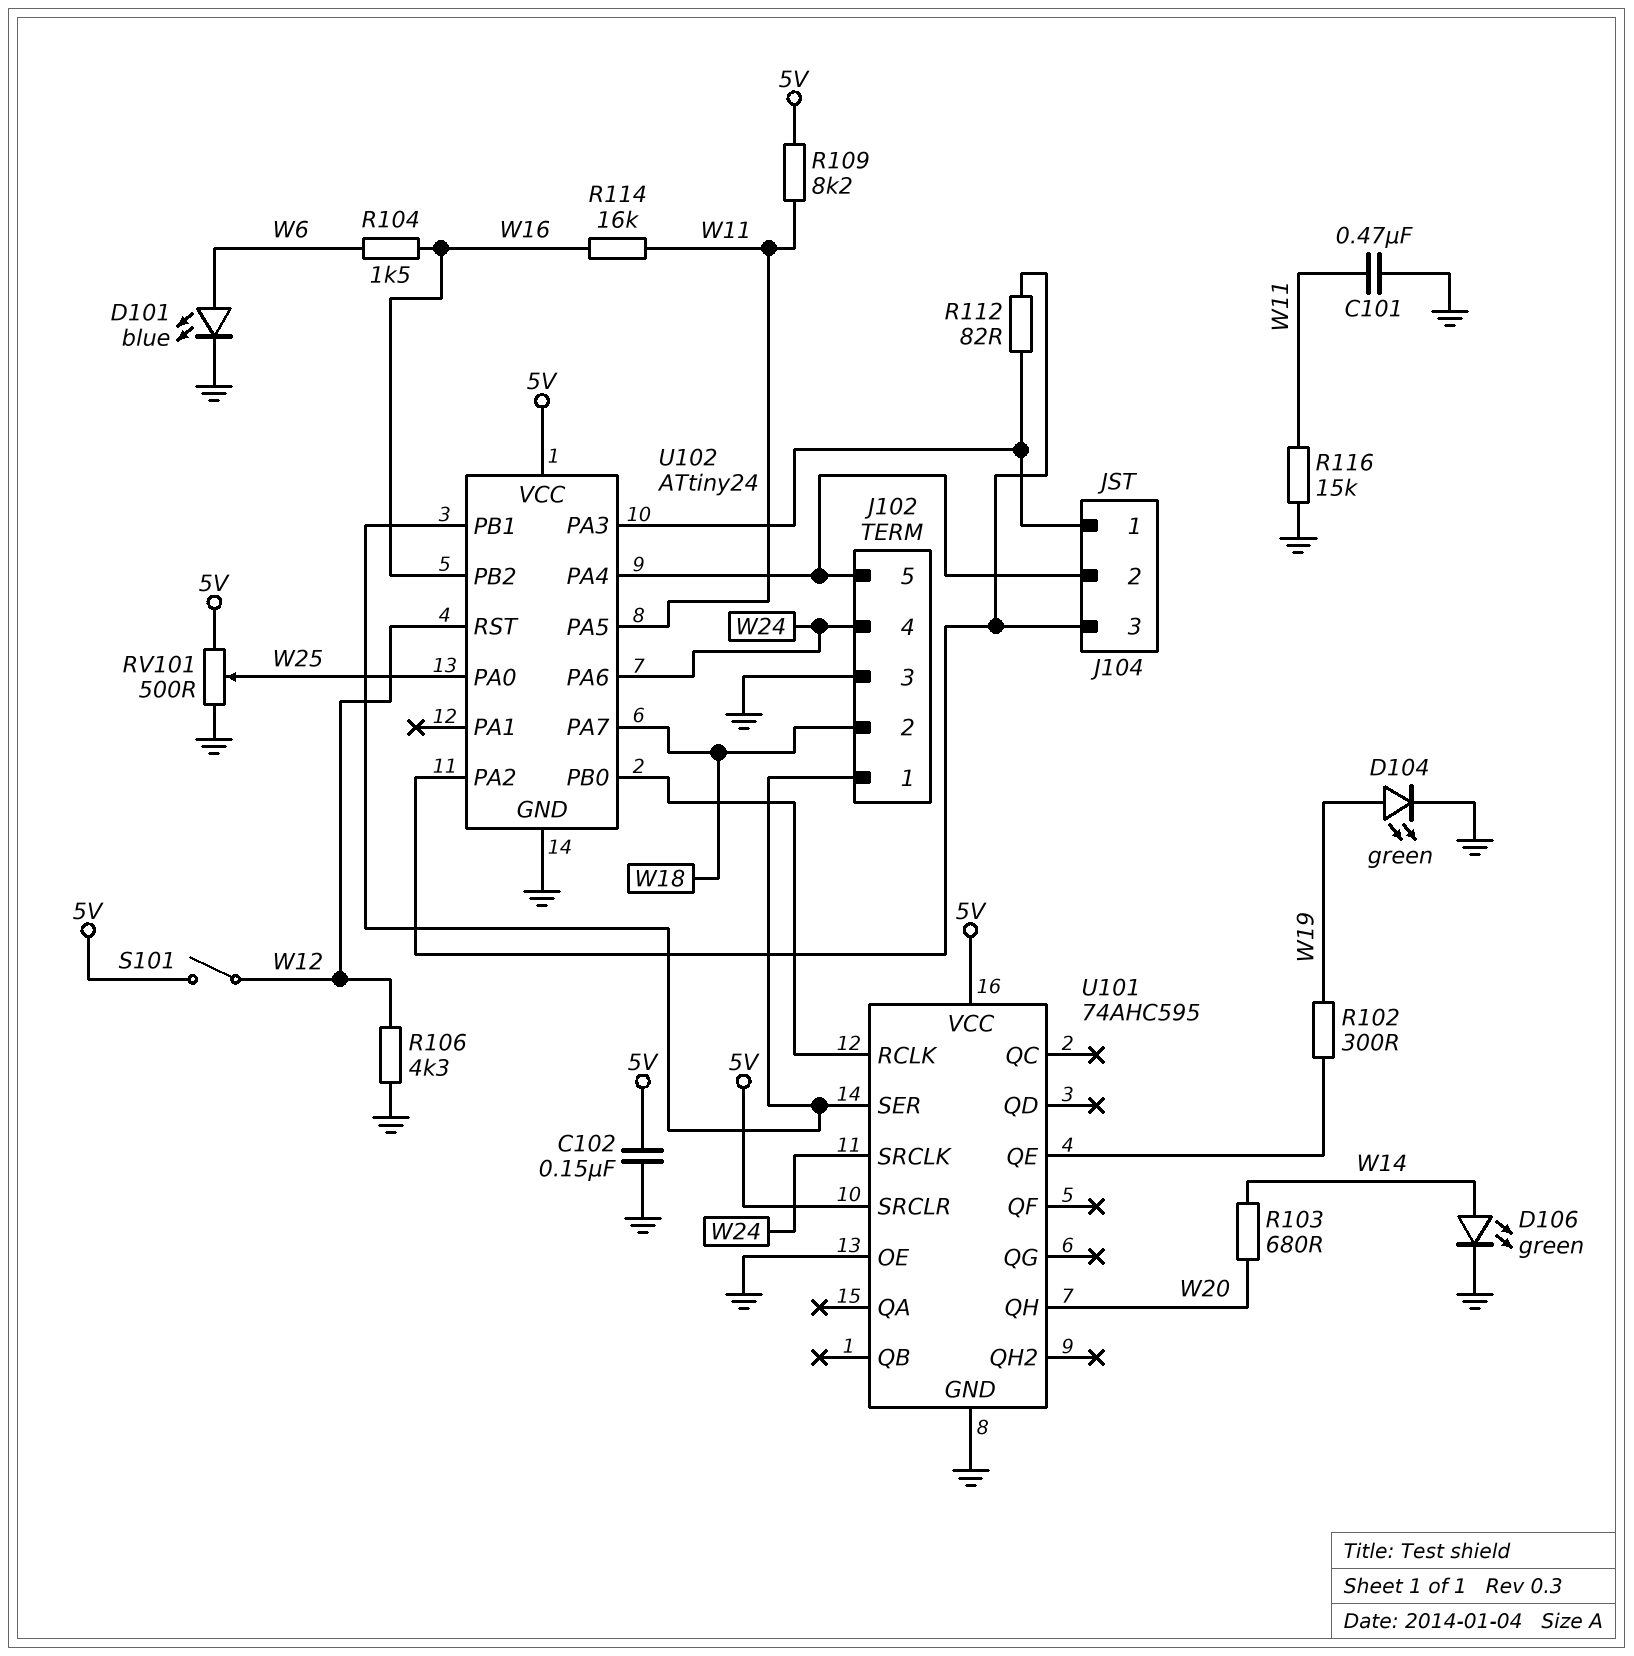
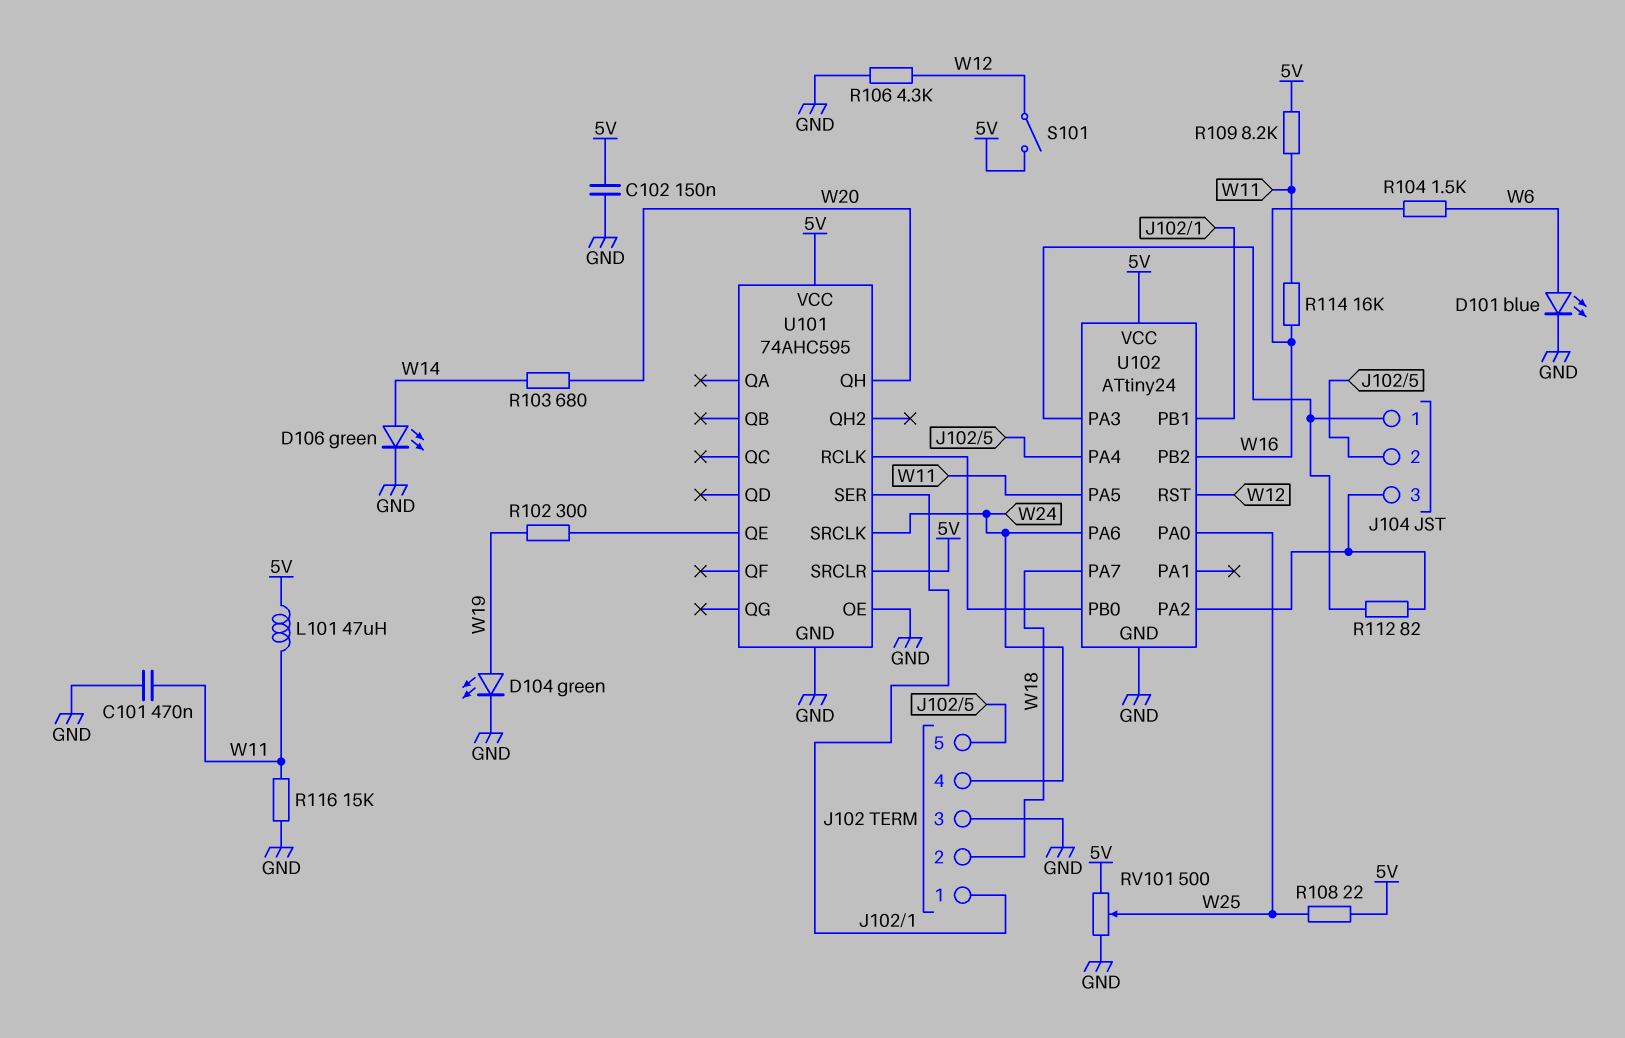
L101: none -> 47uH (5V, W11)
R108: none -> 22 (5V, W25)

